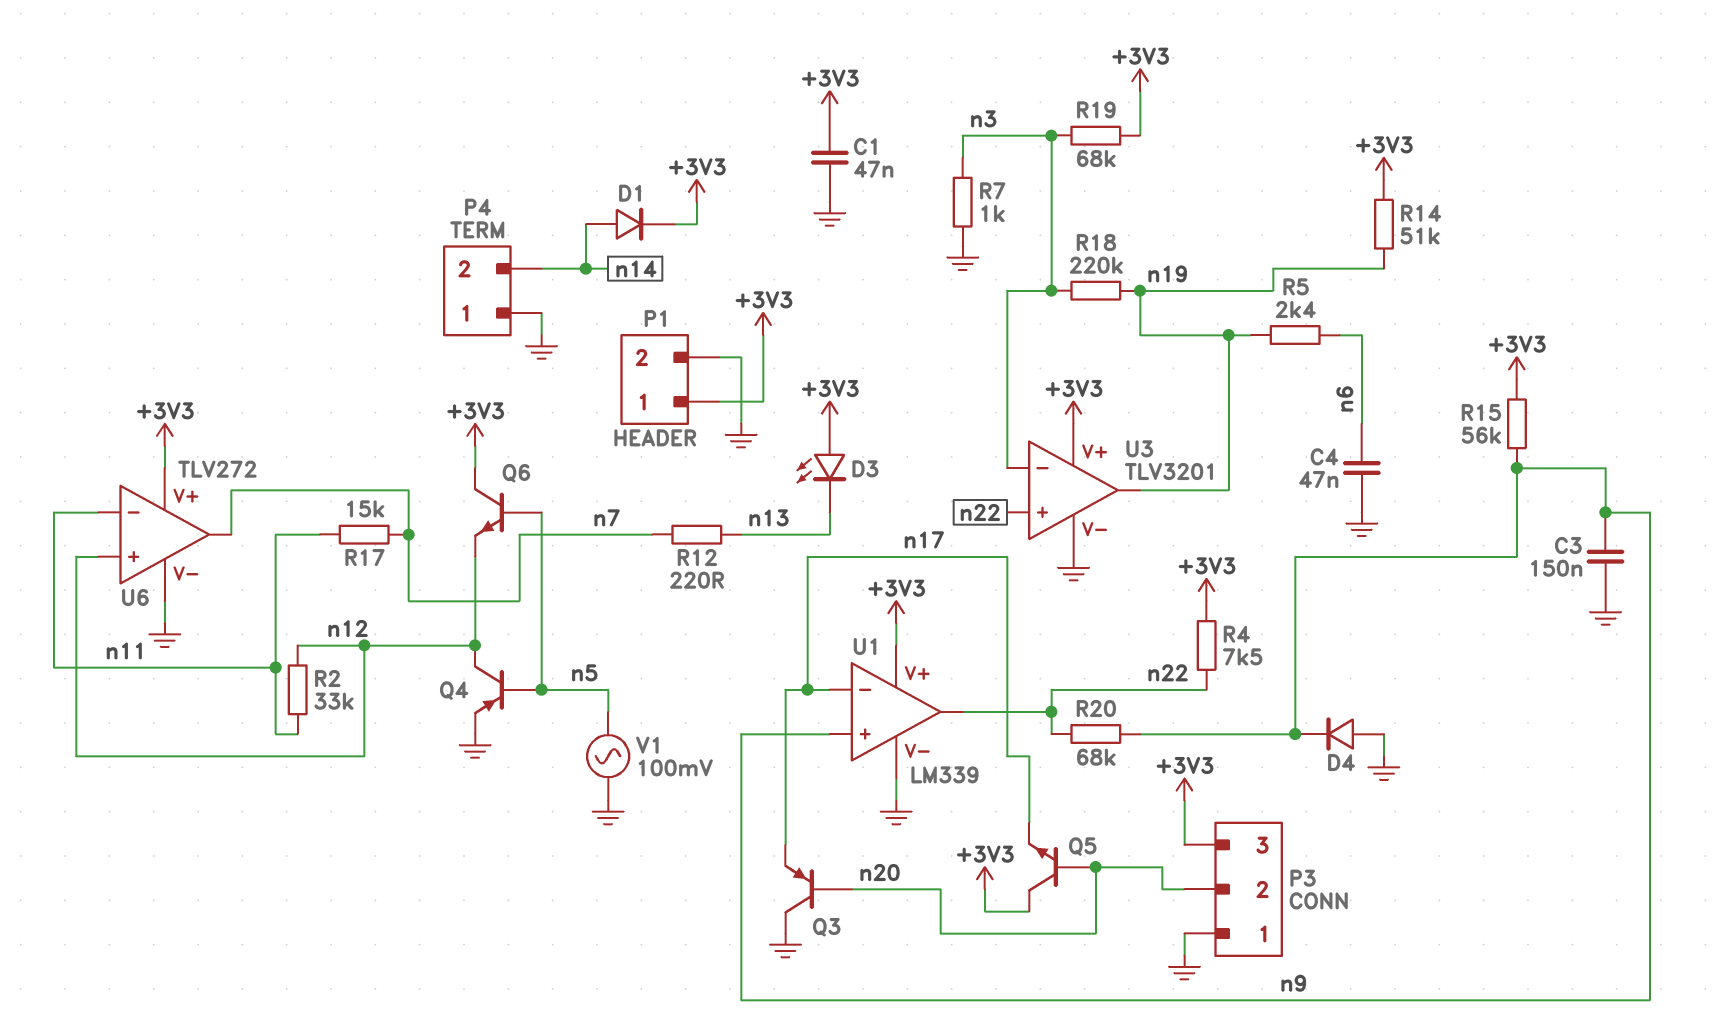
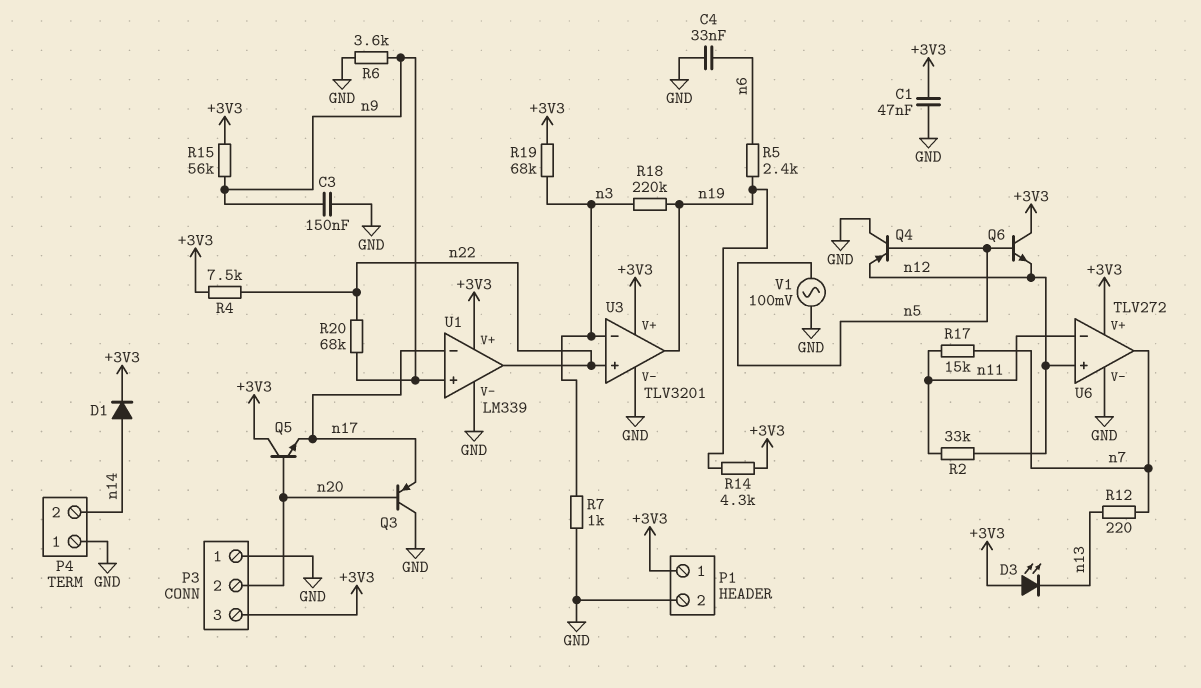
C4: 47nF (GND, n6) -> 33nF (GND, n6)
D4: diode (A GND, K n9) -> none
Q4: PNP (B n5, C n12, E GND) -> PNP (B n5, C GND, E n12)
R6: none -> 3.6k (GND, n9)
R14: 51k (+3V3, n19) -> 4.3k (+3V3, n19)

